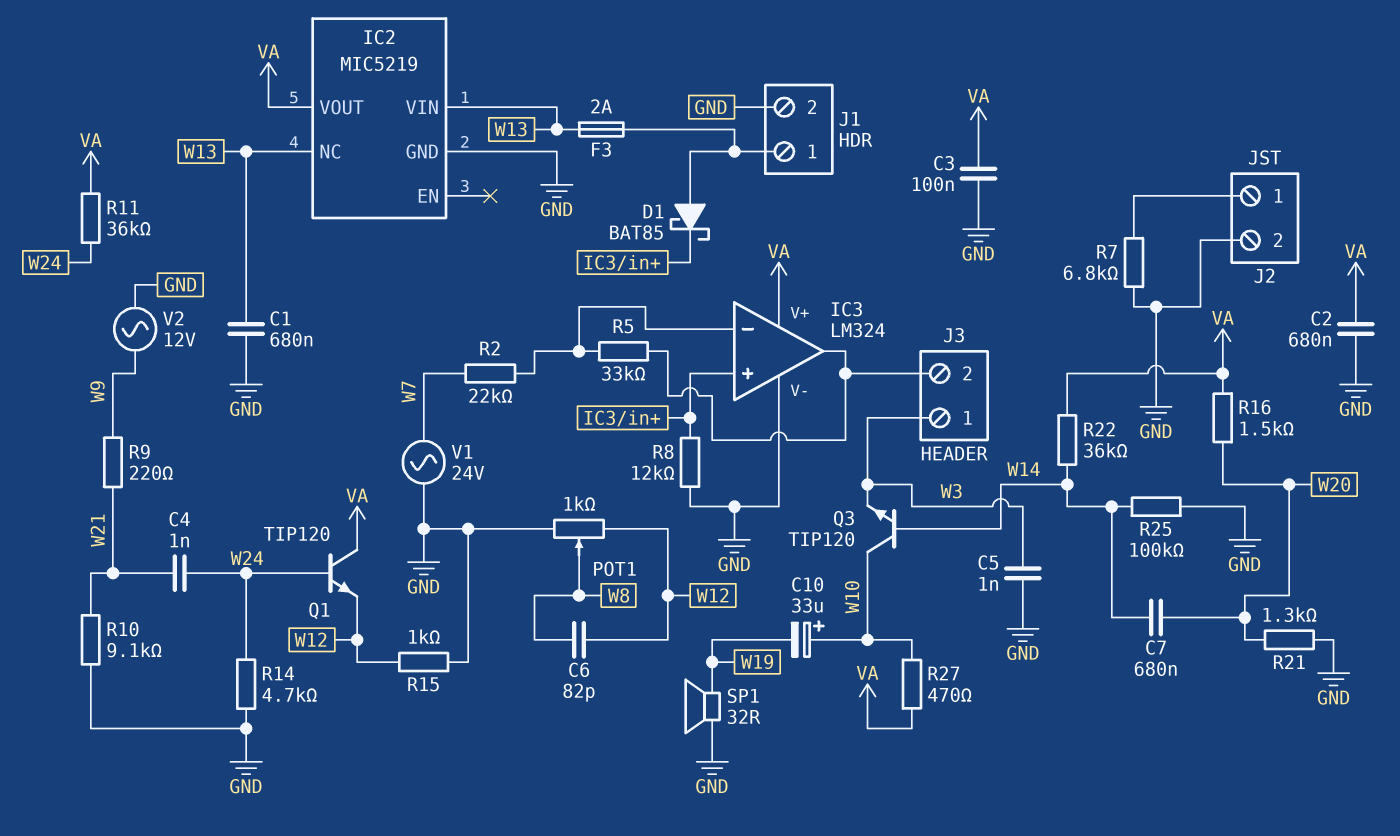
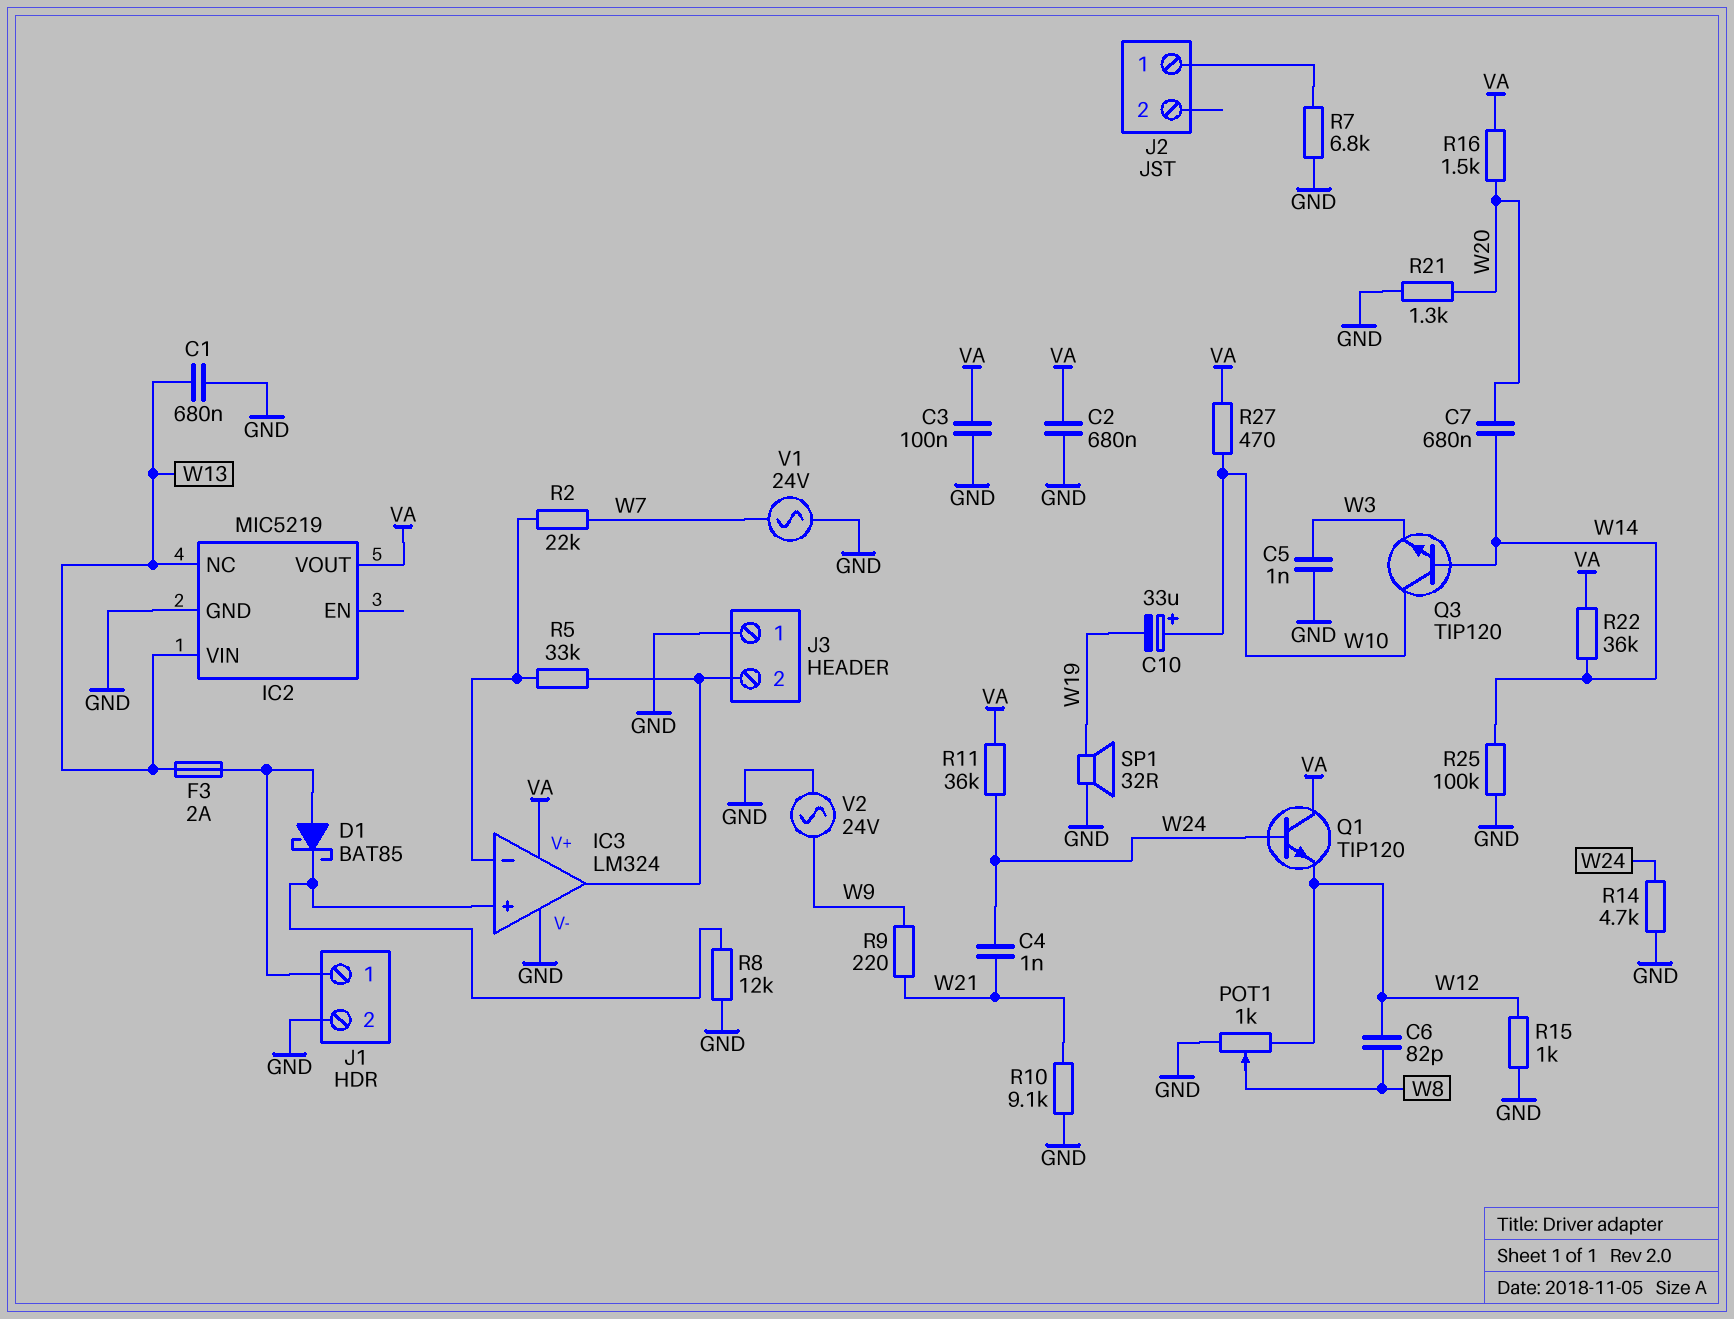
J2 pin 2: GND -> none
J3 pin 1: W3 -> GND
V2: AC 12V (GND, W9) -> AC 24V (GND, W9)

